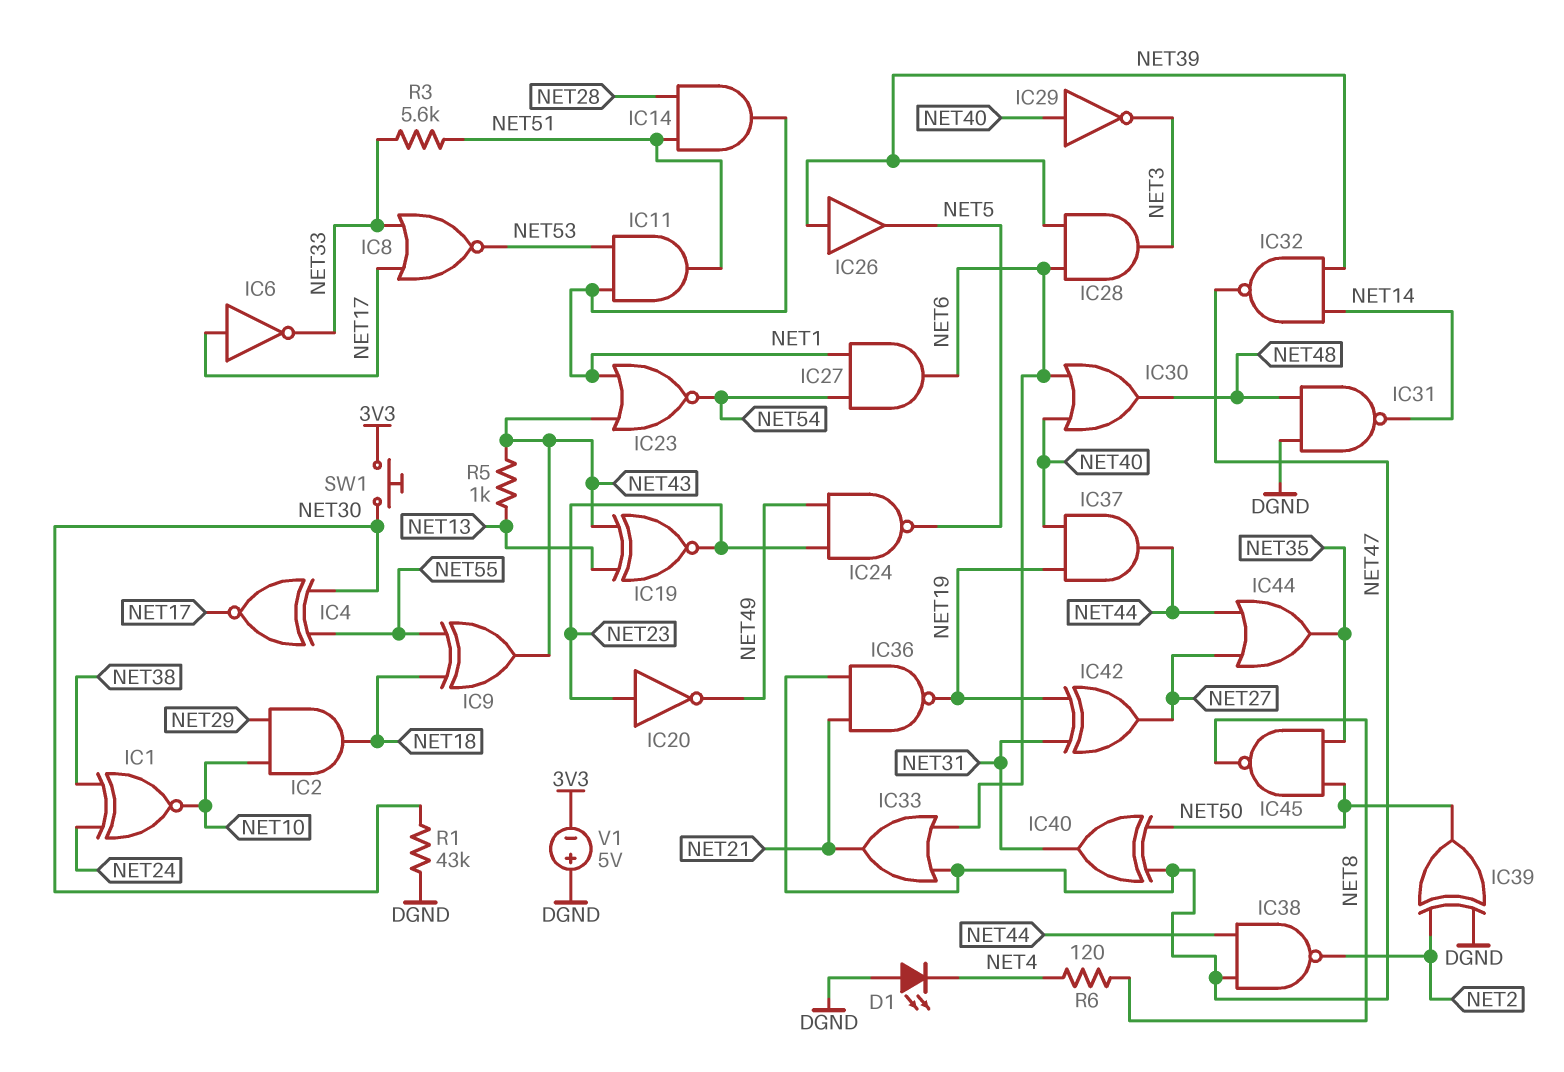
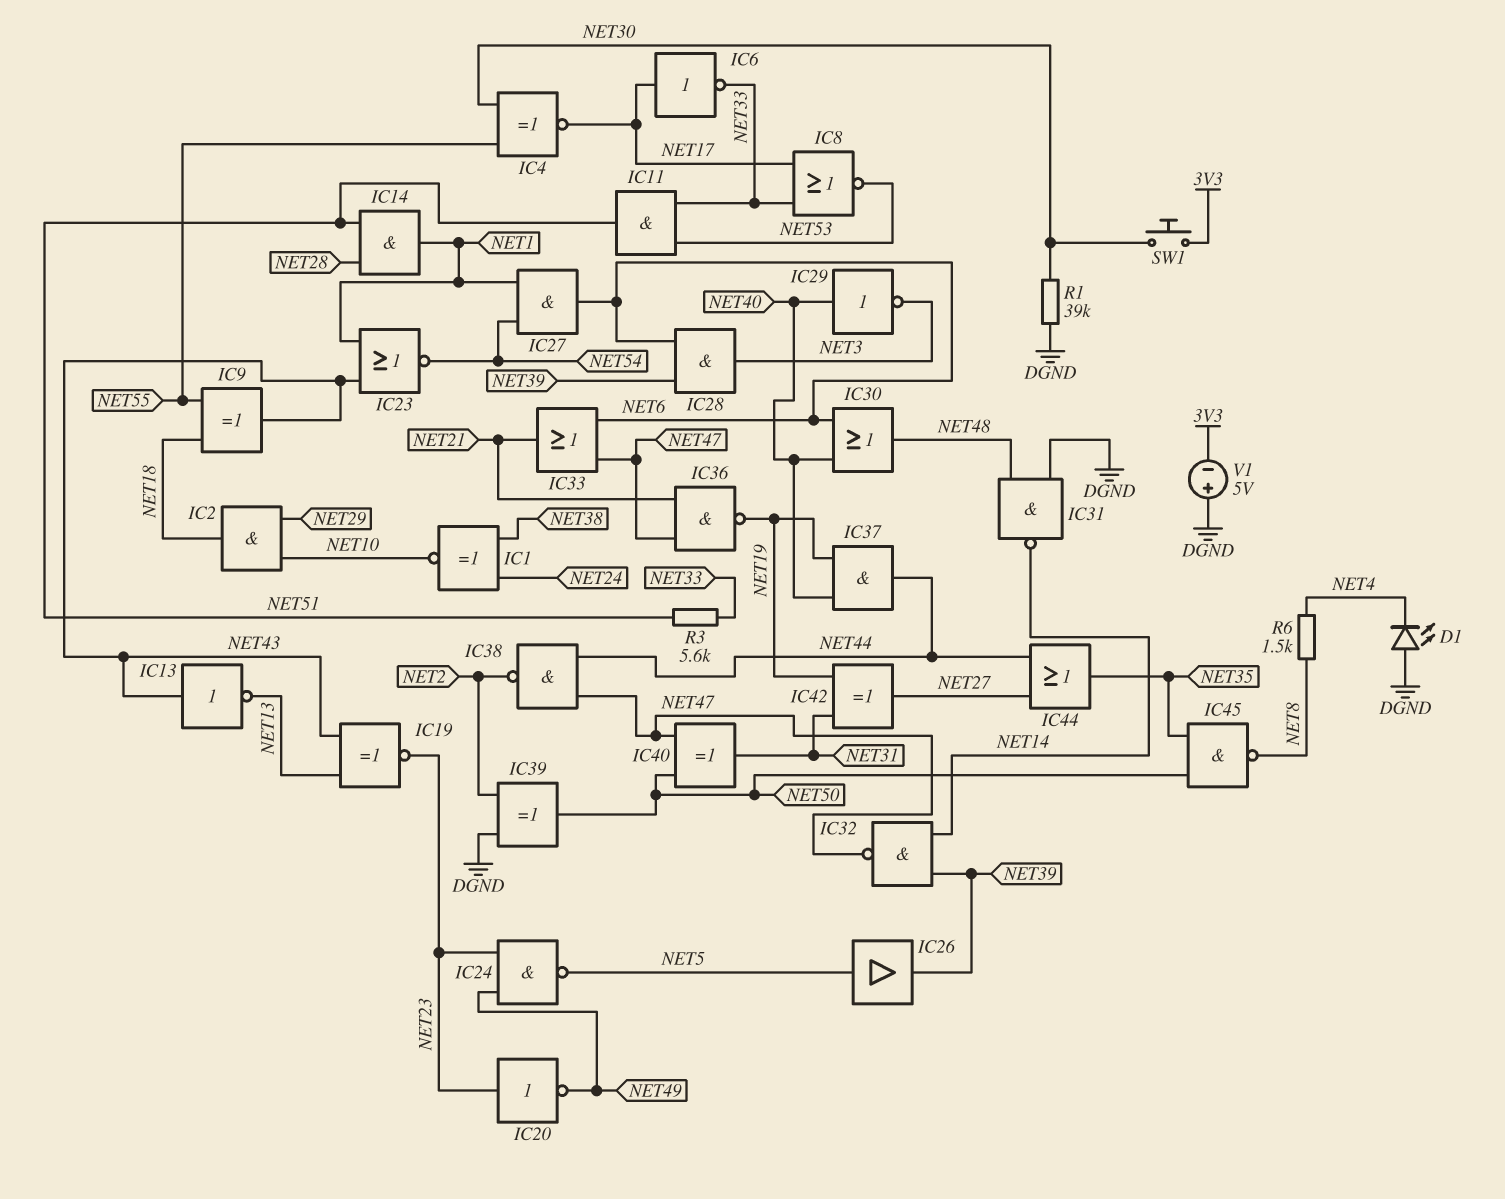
IC11: AND (in NET1, in NET53, out NET51) -> AND (in NET33, in NET53, out NET51)
IC13: none -> NOT (in NET43, out NET13)
IC26: buffer (in NET39, out NET5) -> buffer (in NET5, out NET39)
R1: 43k (DGND, NET30) -> 39k (DGND, NET30)
R5: 1k (NET13, NET43) -> none
R6: 120 (NET4, NET8) -> 1.5k (NET4, NET8)

